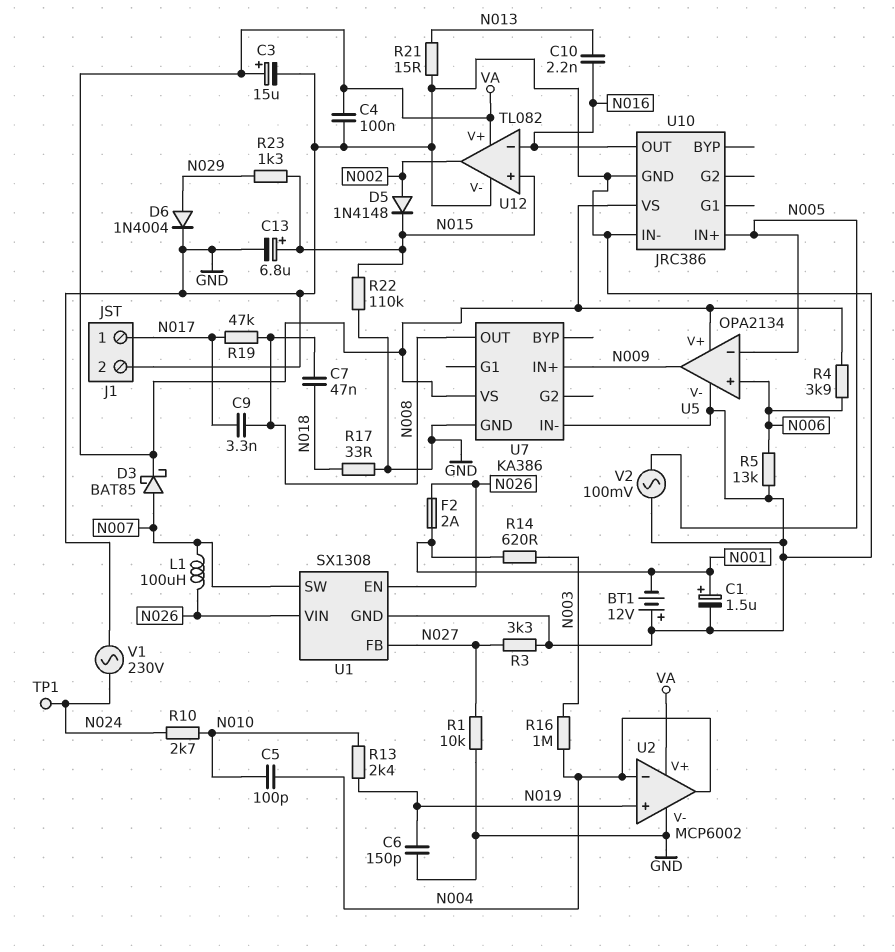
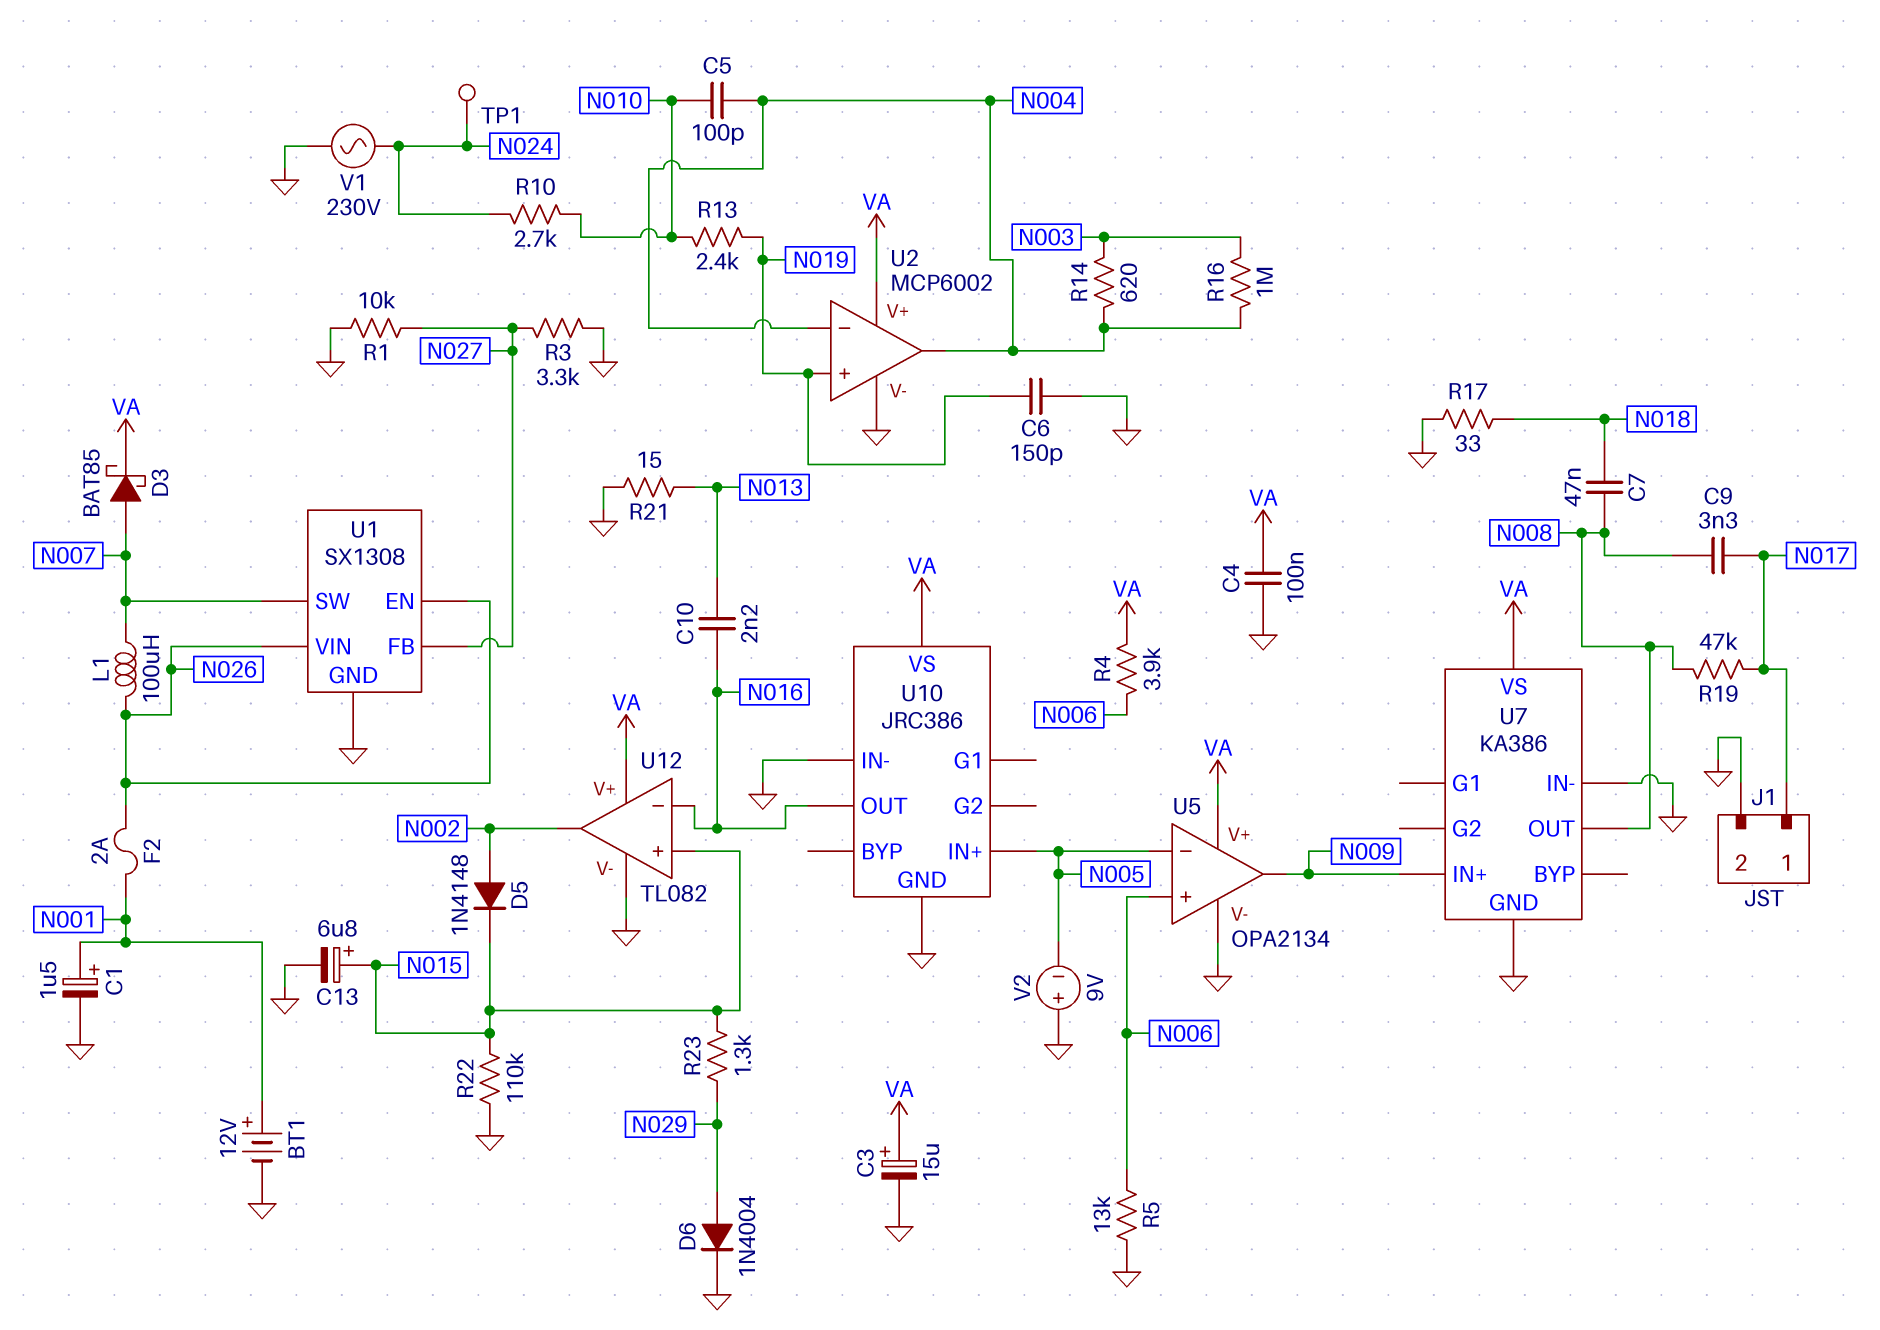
BT1: 12V (plus GND, minus N001) -> 12V (plus N001, minus GND)
R14: 620 (N001, N003) -> 620 (N003, N004)
V2: AC 100mV (GND, N005) -> 9V (plus GND, minus N005)

